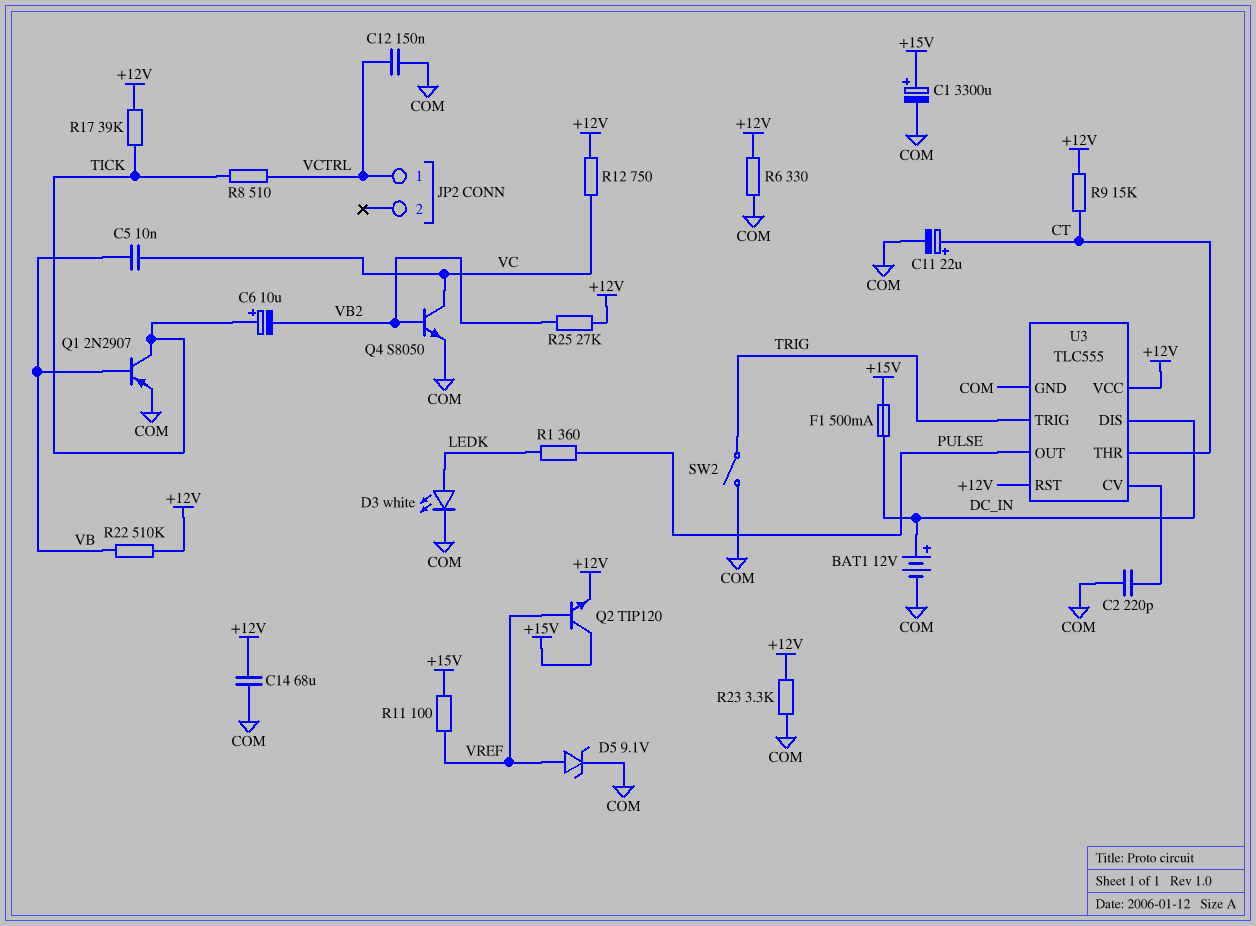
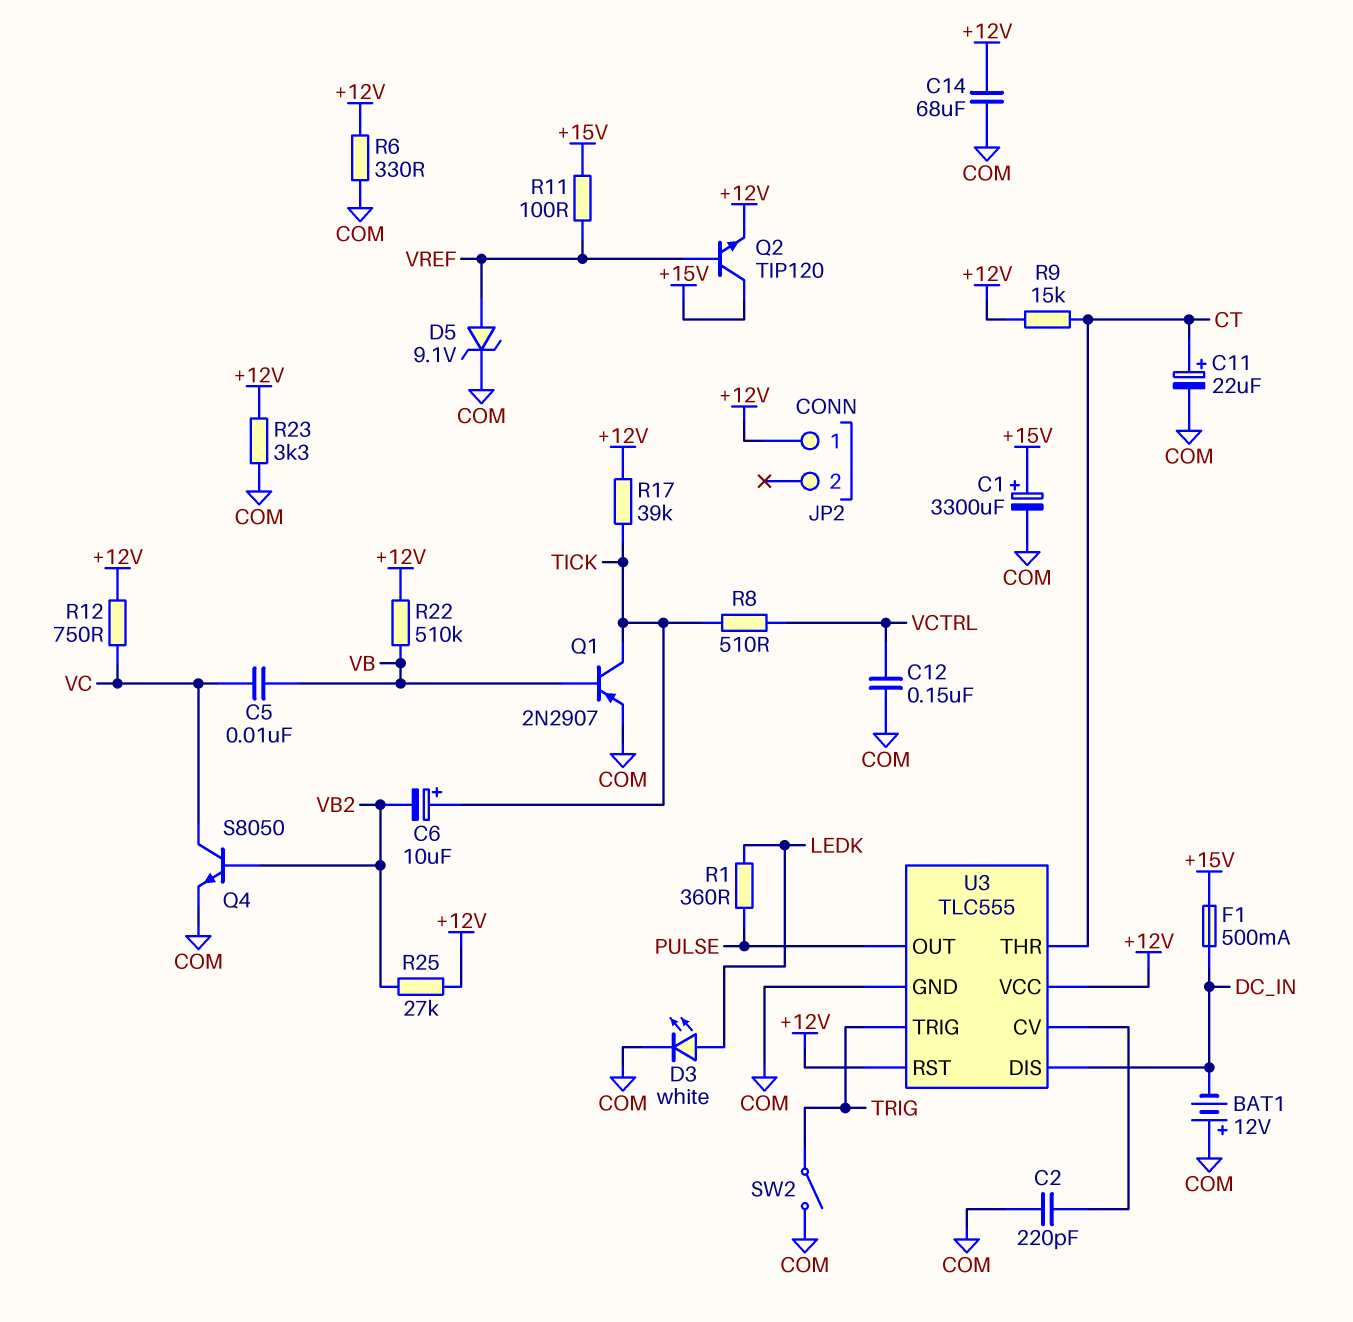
BAT1: 12V (plus DC_IN, minus COM) -> 12V (plus COM, minus DC_IN)
JP2 pin 1: VCTRL -> +12V

